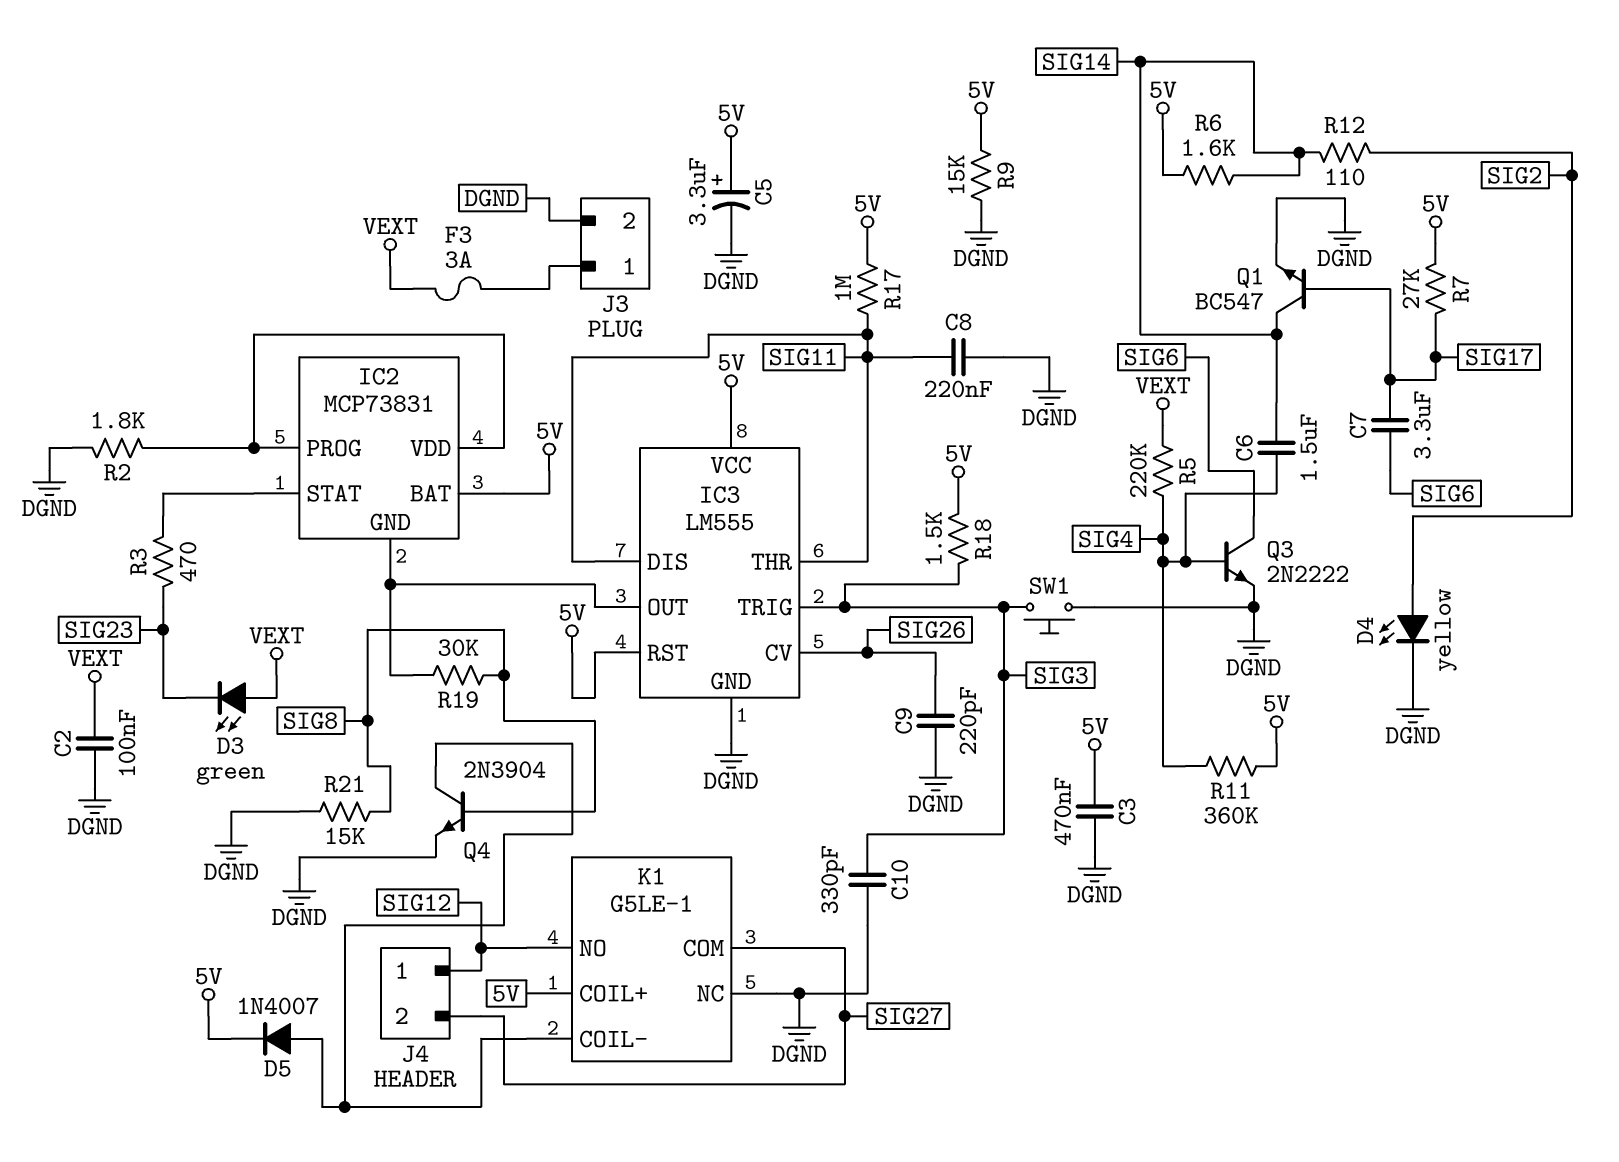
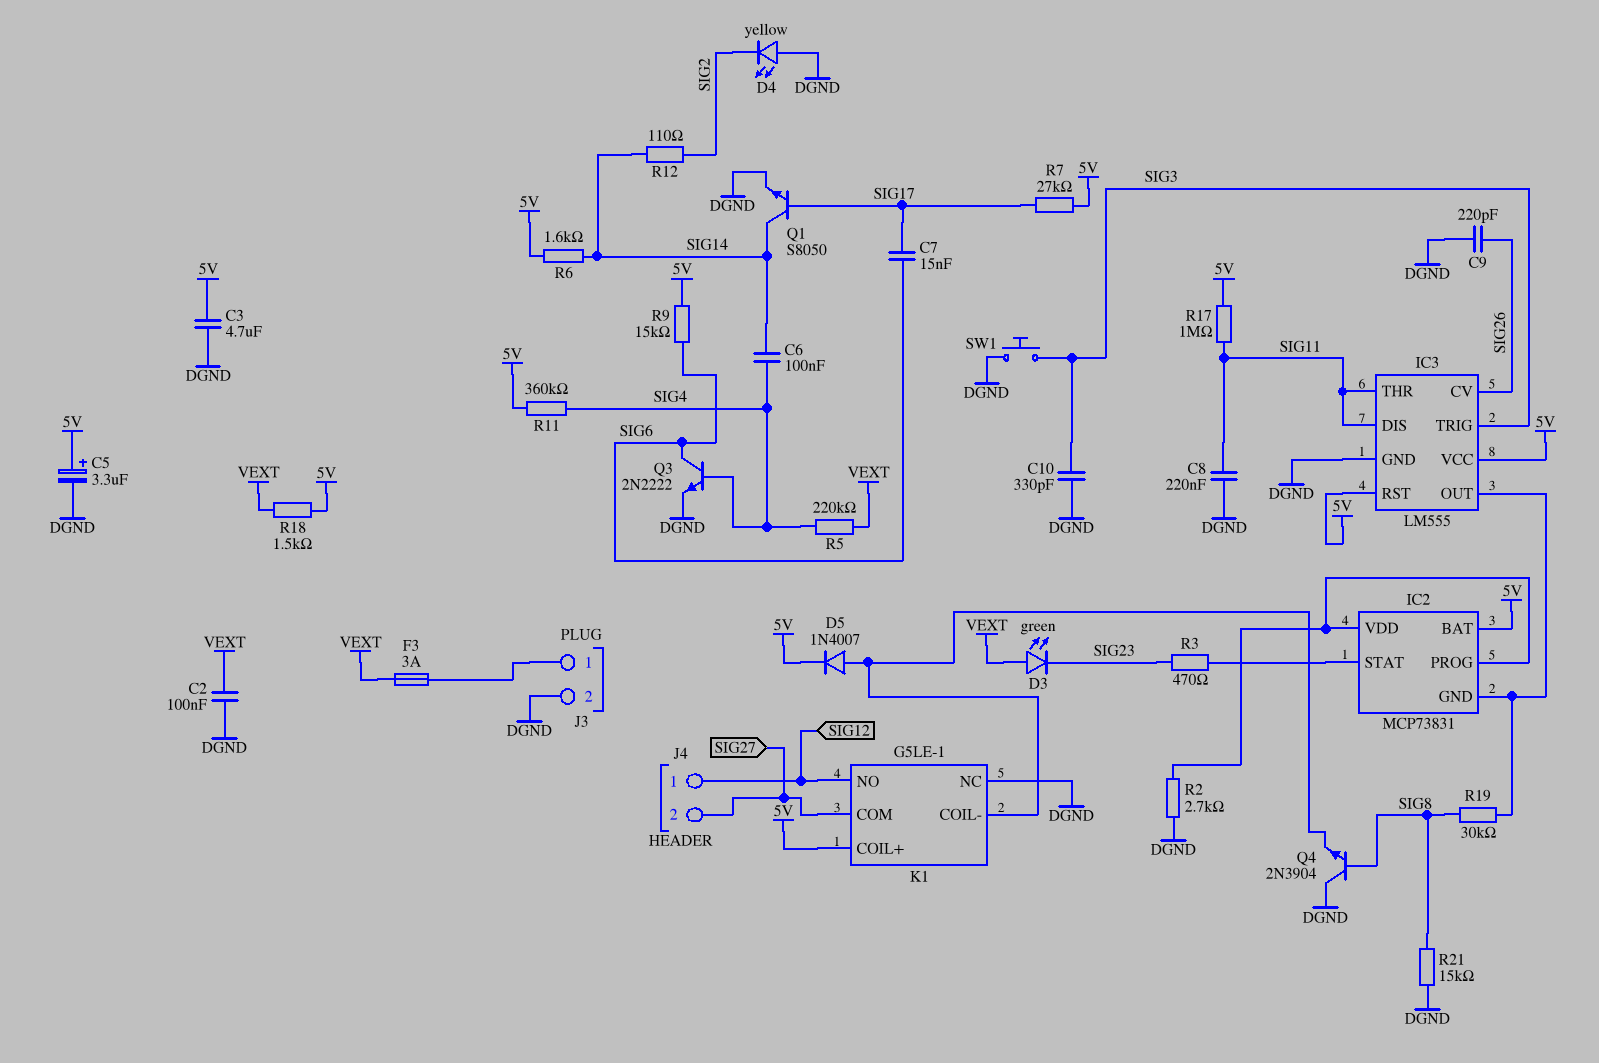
C3: 470nF (5V, DGND) -> 4.7uF (5V, DGND)
C6: 1.5uF (SIG4, SIG14) -> 100nF (SIG4, SIG14)
C7: 3.3uF (SIG6, SIG17) -> 15nF (SIG6, SIG17)
D4: LED yellow (A SIG2, K DGND) -> LED yellow (A DGND, K SIG2)
Q1: NPN BC547 (B SIG17, C SIG14, E DGND) -> NPN S8050 (B SIG17, C SIG14, E DGND)
Q4: NPN 2N3904 (B SIG8, C K1/COIL-, E DGND) -> NPN 2N3904 (B SIG8, C DGND, E K1/COIL-)
R2: 1.8k (DGND, IC2/PROG) -> 2.7k (DGND, IC2/PROG)
R9: 15k (5V, DGND) -> 15k (5V, SIG6)
R18: 1.5k (5V, SIG3) -> 1.5k (5V, VEXT)

